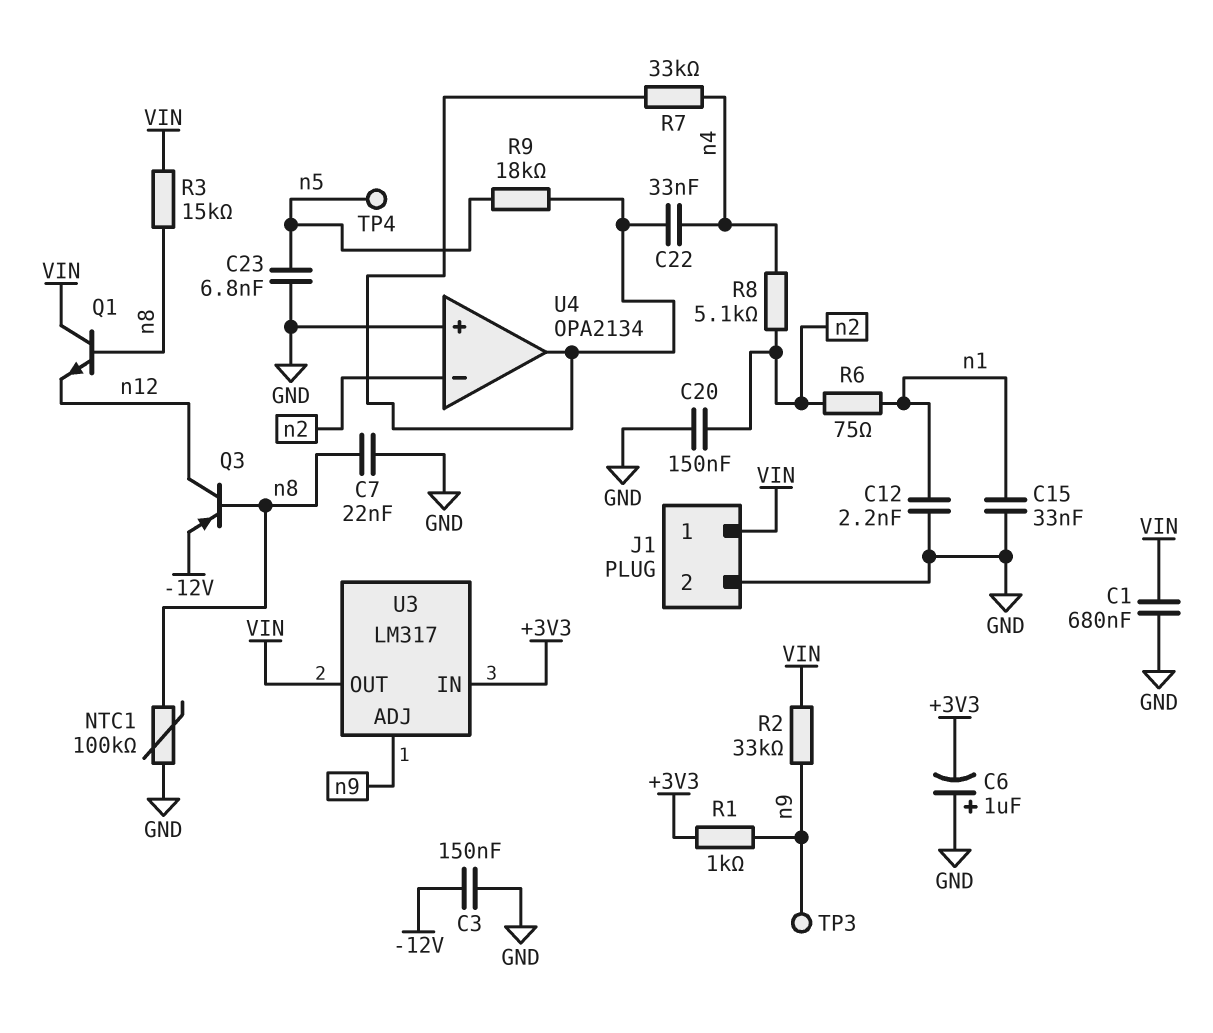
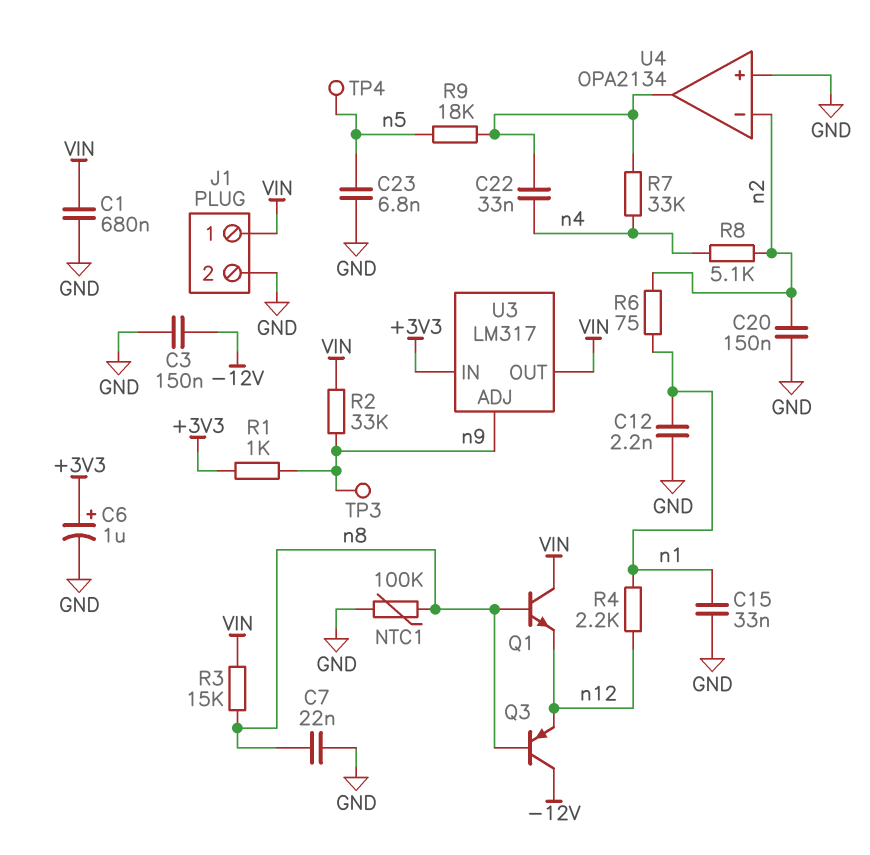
C6: 1uF (plus GND, minus +3V3) -> 1uF (plus +3V3, minus GND)
Q3: PNP (B n8, C n12, E -12V) -> PNP (B n8, C -12V, E n12)
R4: none -> 2.2k (n1, n12)

